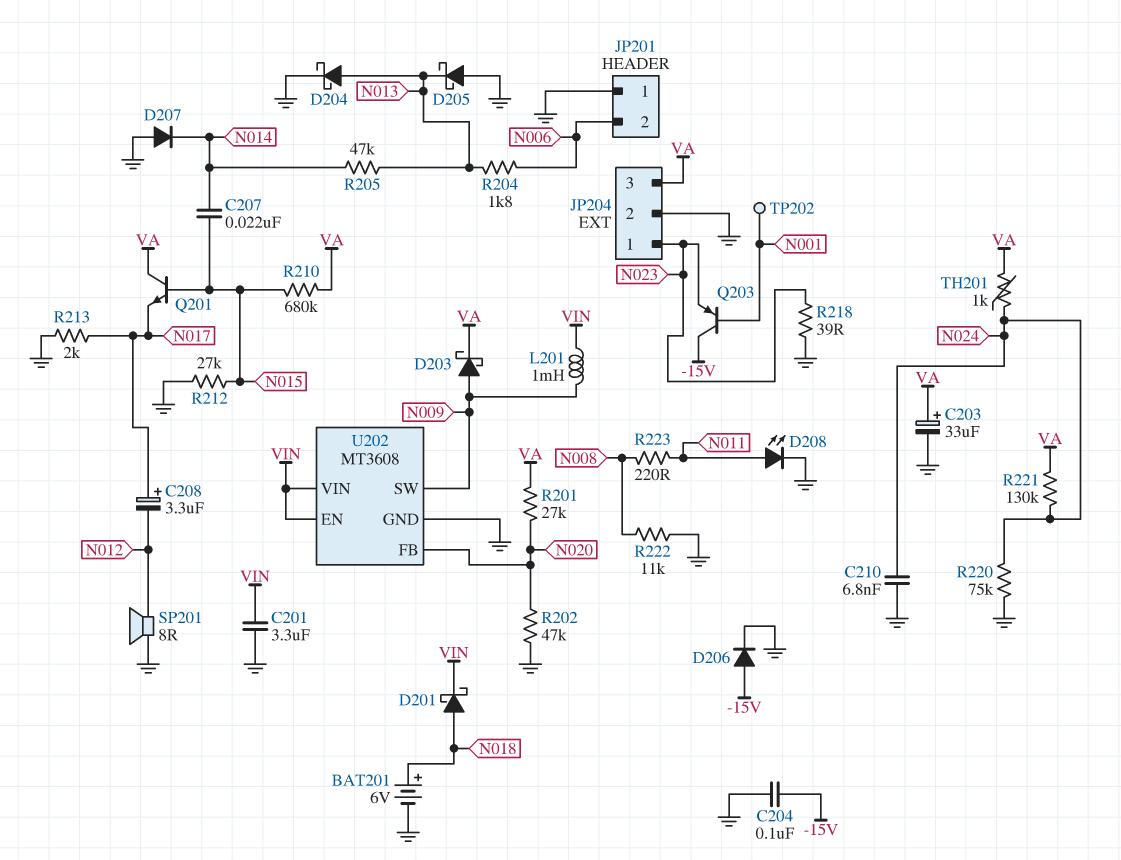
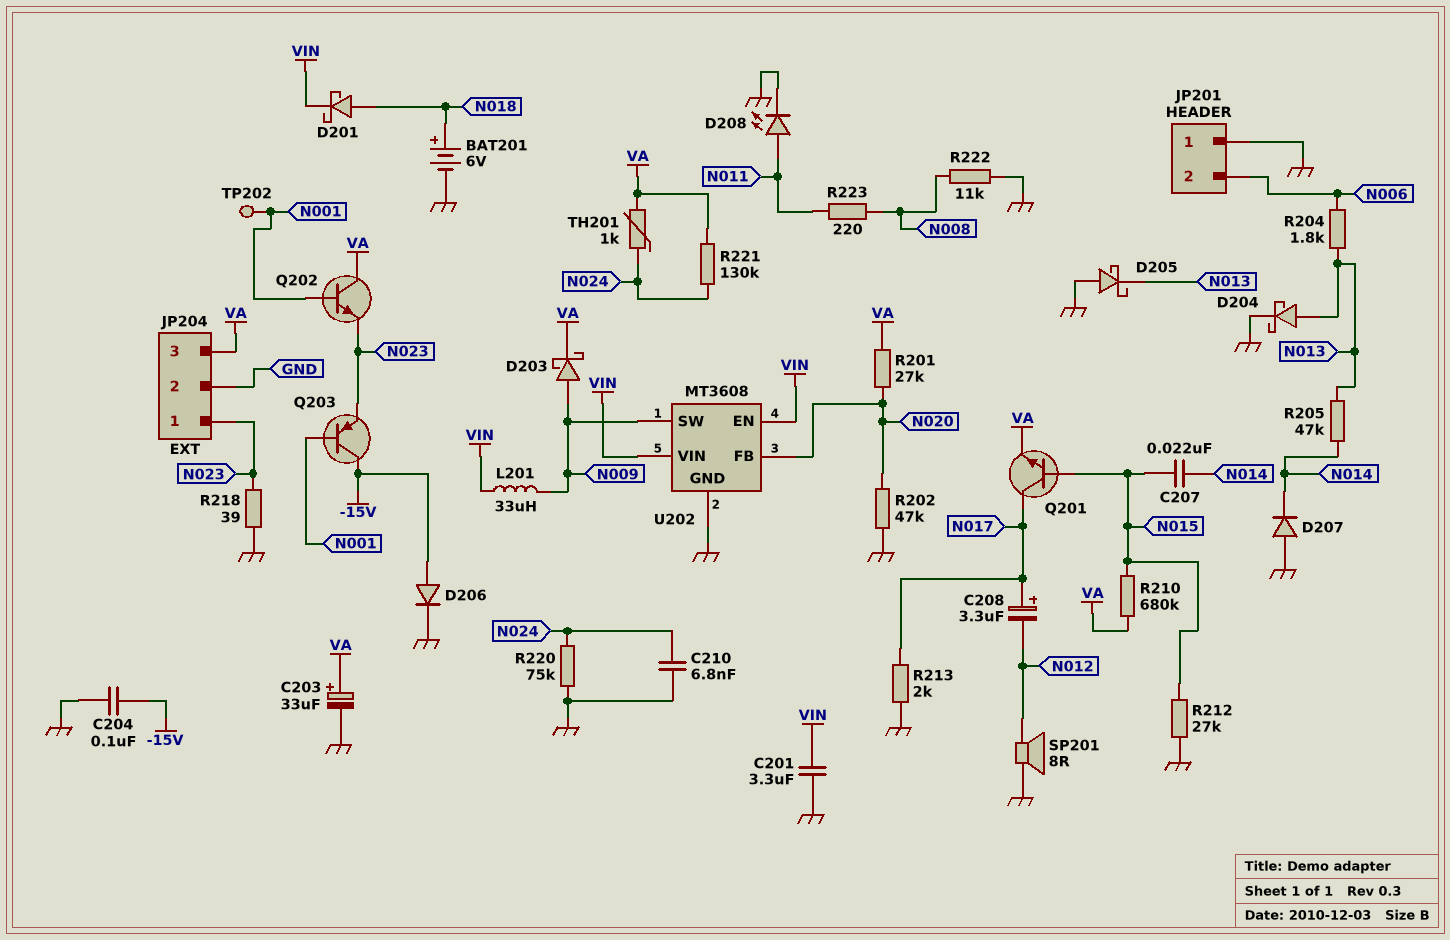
L201: 1mH (N009, VIN) -> 33uH (N009, VIN)
Q201: NPN (B N015, C VA, E N017) -> NPN (B N015, C N017, E VA)
Q202: none -> NPN (B N001, C VA, E N023)

